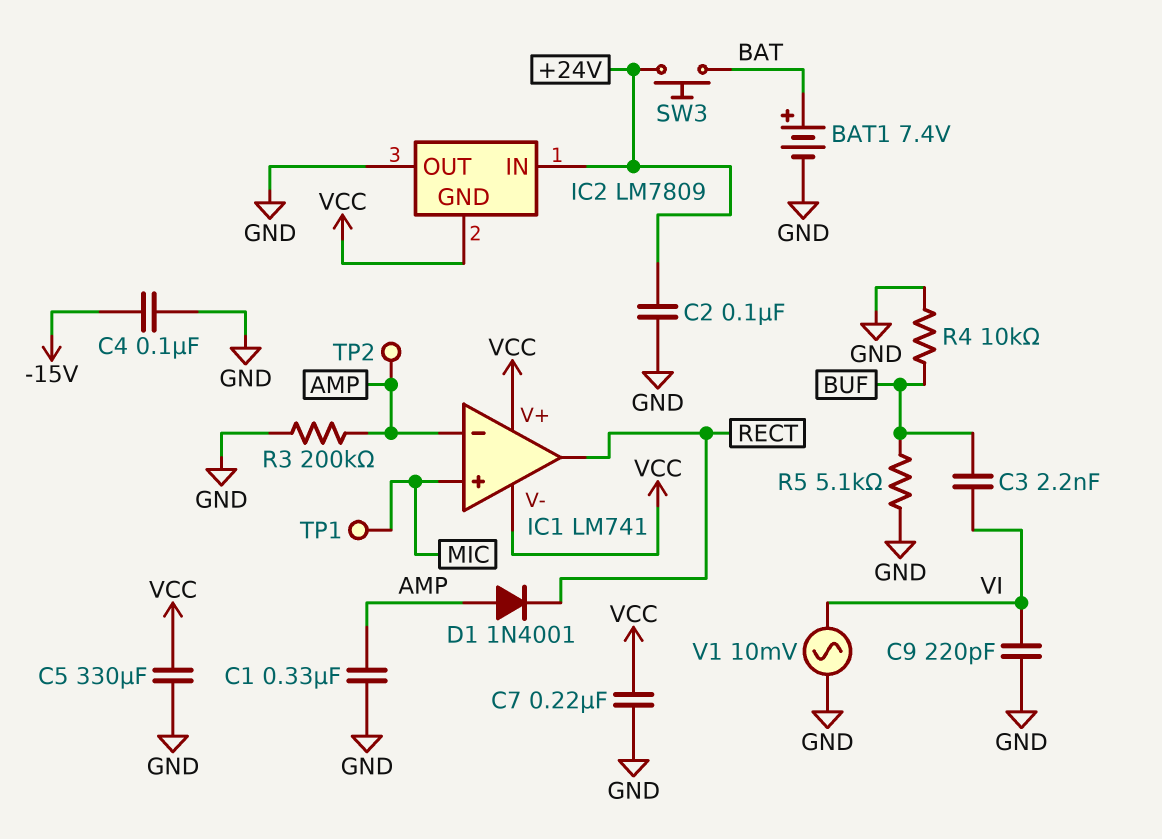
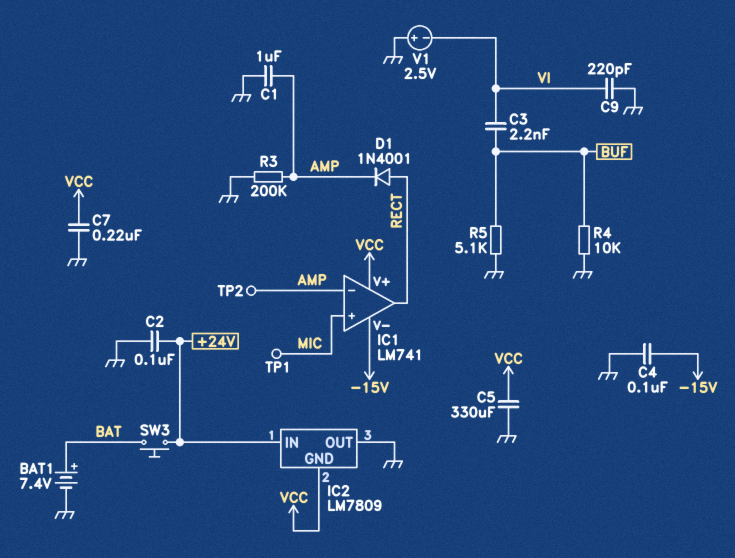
C1: 330nF (AMP, GND) -> 1uF (AMP, GND)
D1: diode 1N4001 (A AMP, K RECT) -> diode 1N4001 (A RECT, K AMP)
IC1 pin V-: VCC -> -15V
V1: AC 10mV (GND, VI) -> 2.5V (plus GND, minus VI)

